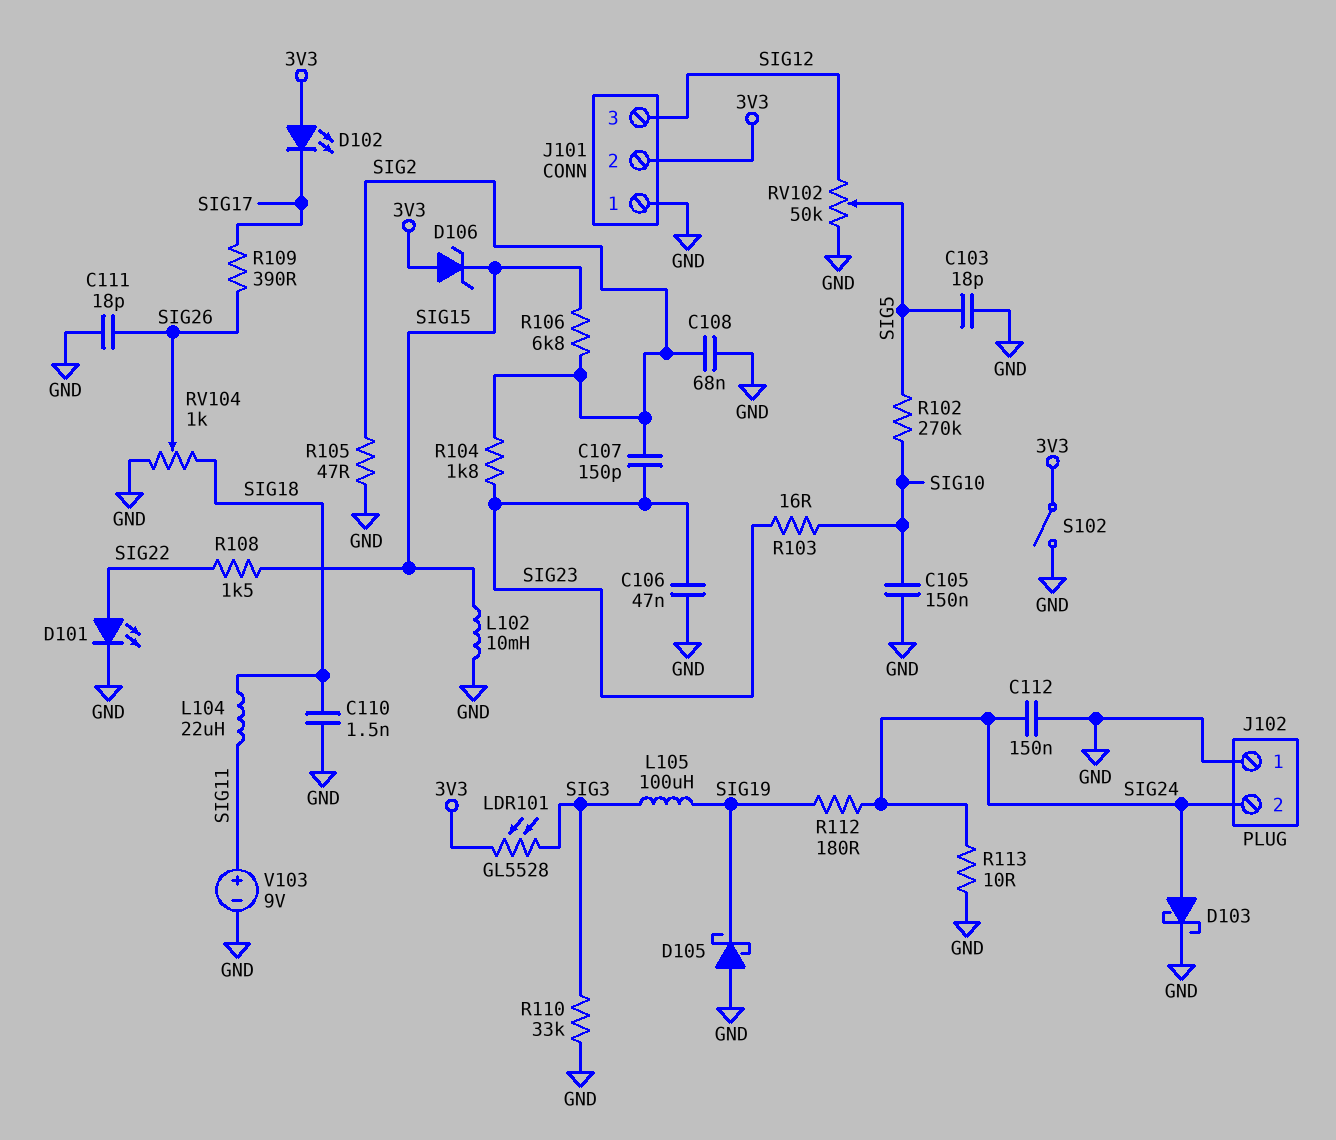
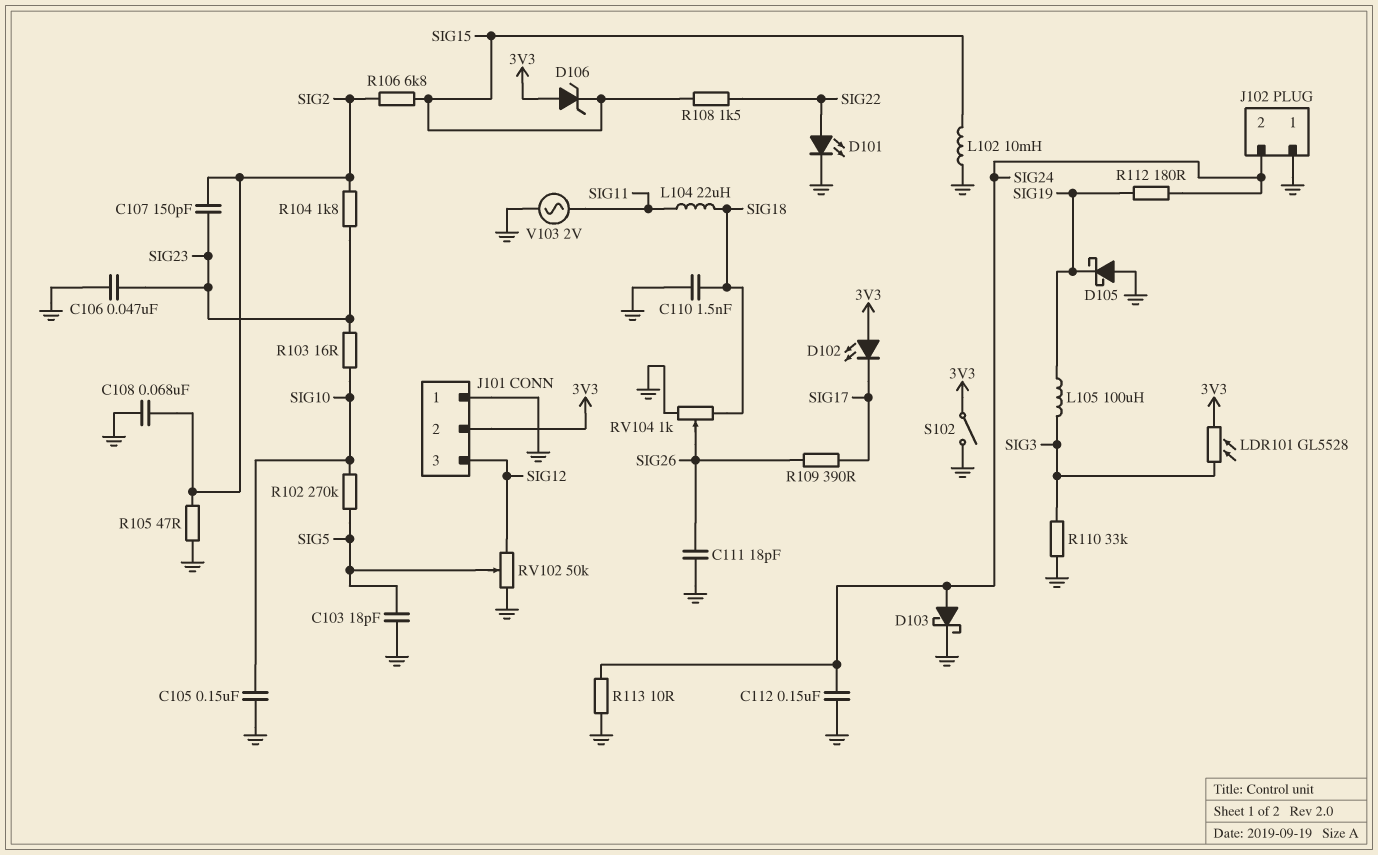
V103: 9V (plus SIG11, minus GND) -> AC 2V (GND, SIG11)

